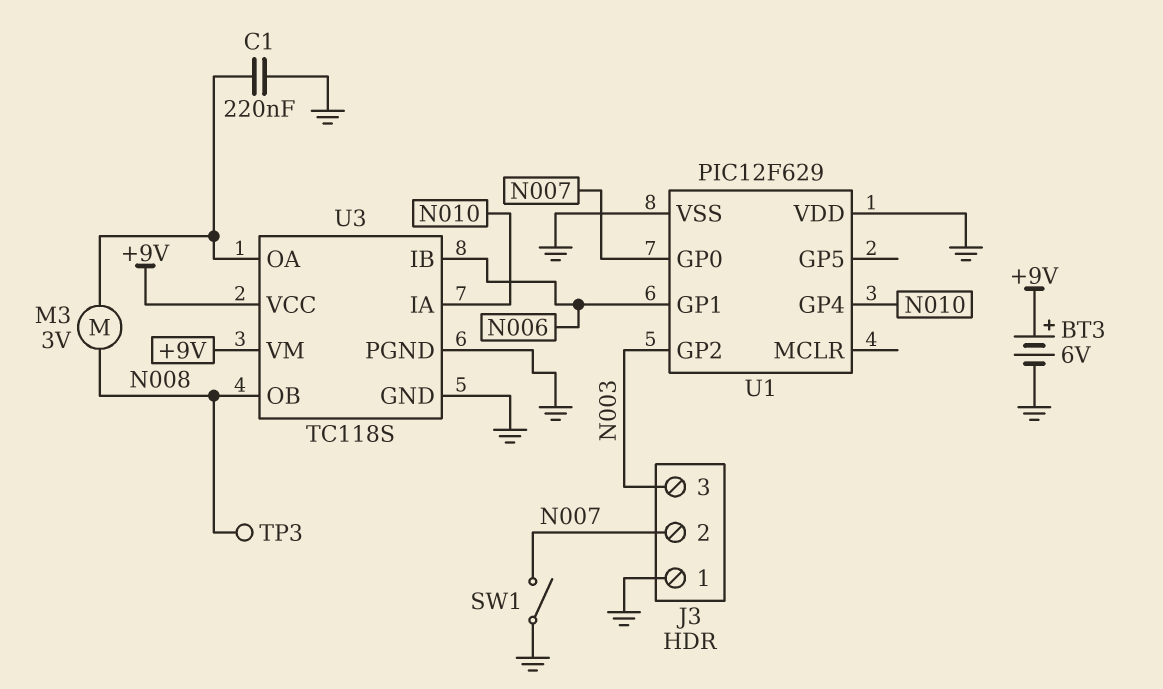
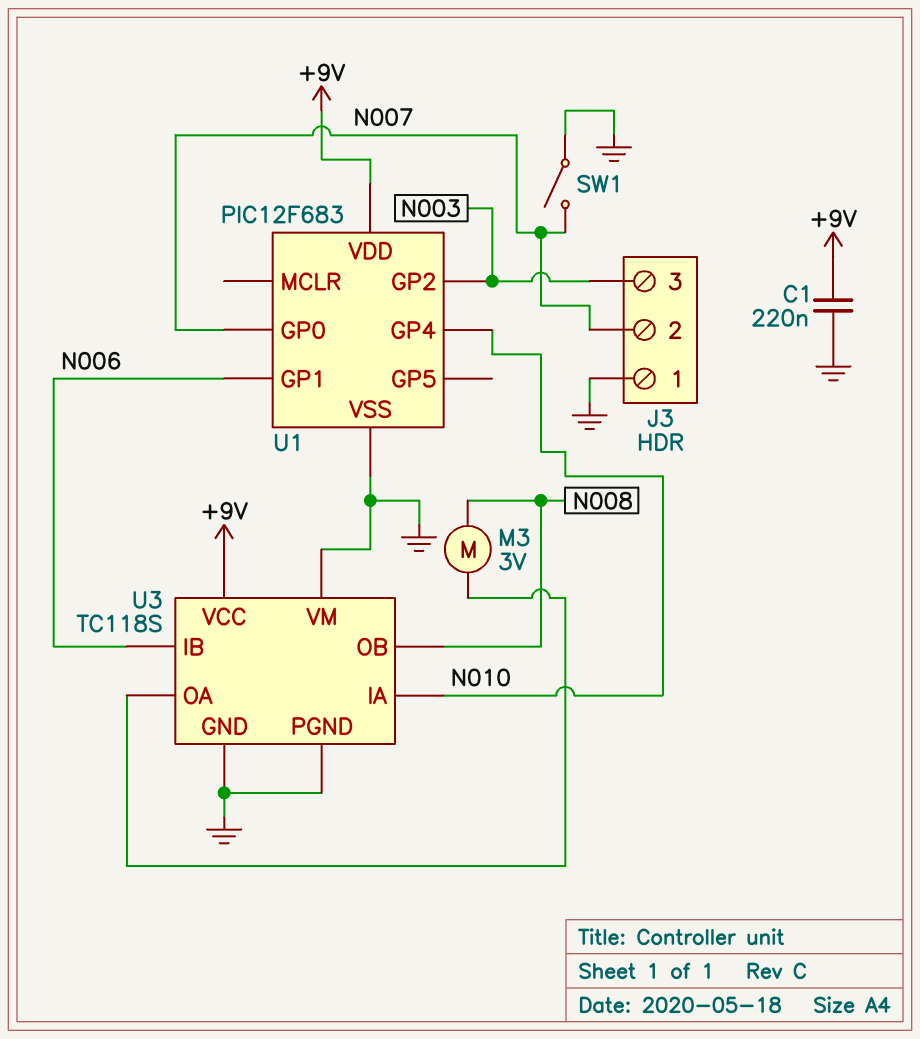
BT3: 6V (plus +9V, minus GND) -> none
C1: 220nF (GND, U3/OA) -> 220nF (+9V, GND)
TP3: test point (N008) -> none
U1: PIC12F629 -> PIC12F683
U1 pin VDD: GND -> +9V
U3 pin VM: +9V -> GND

